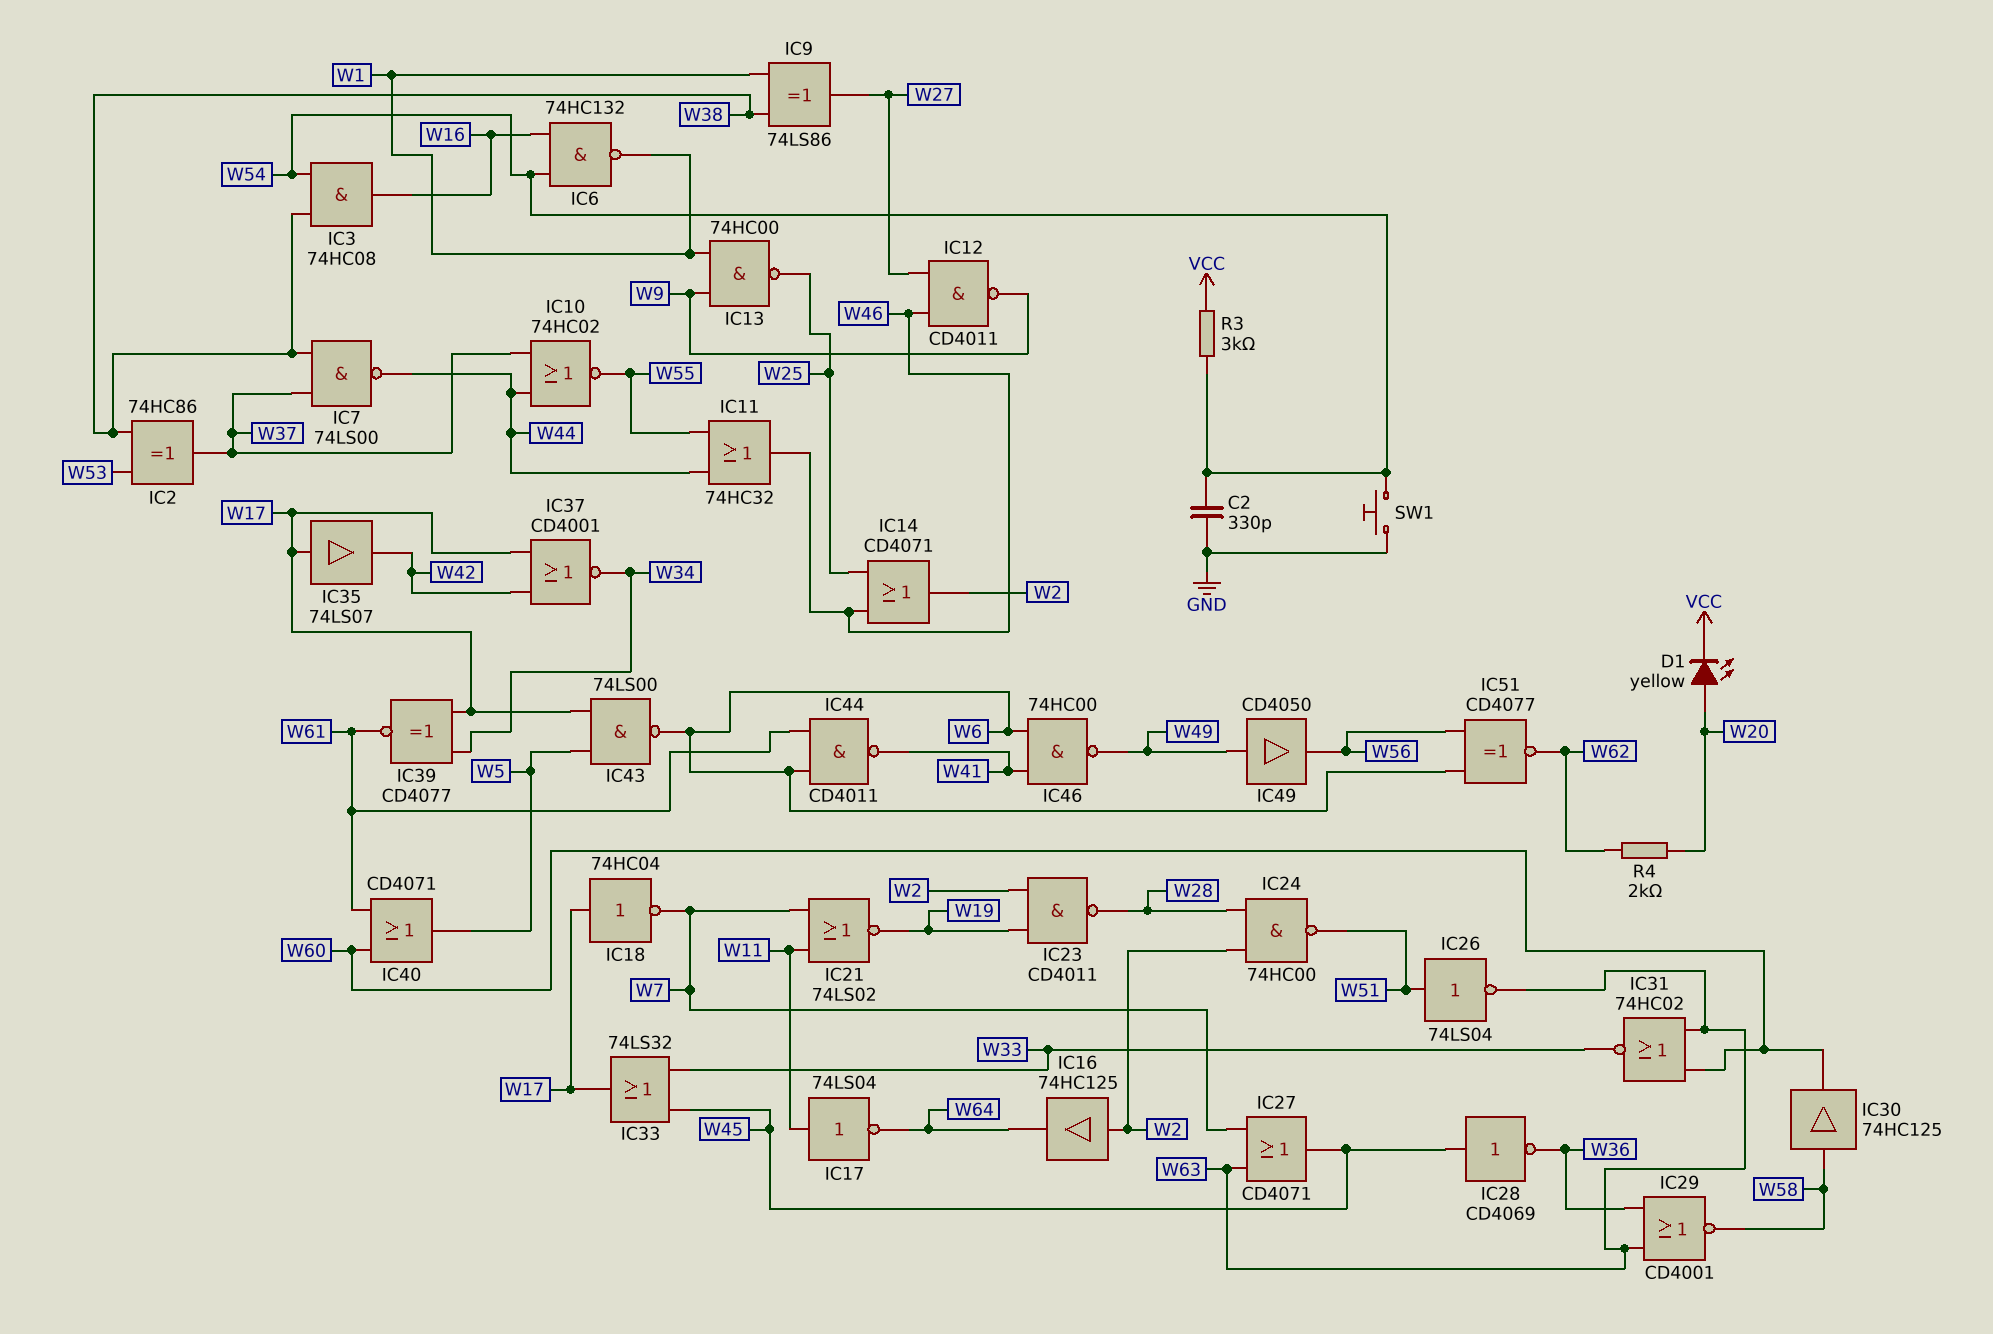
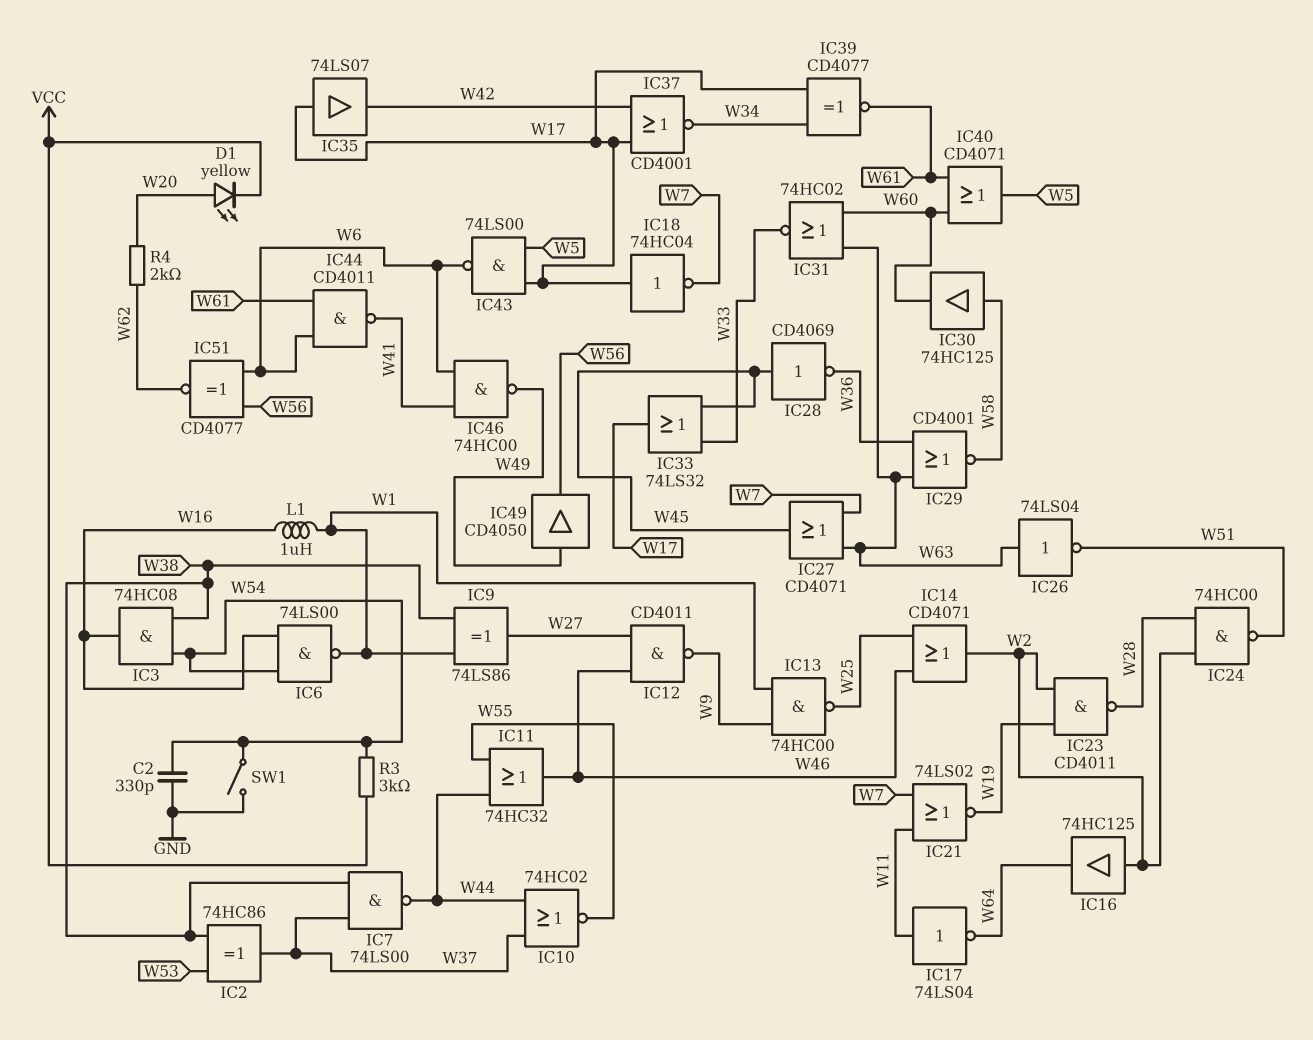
IC6: NAND 74HC132 (in W16, in W54, out W1) -> NAND 74LS00 (in W16, in W54, out W1)
IC26: NOT 74LS04 (in W51, out W63) -> NOT 74LS04 (in W63, out W51)
L1: none -> 1uH (W1, W16)
SW1: button (GND, W54) -> switch (GND, W54)

